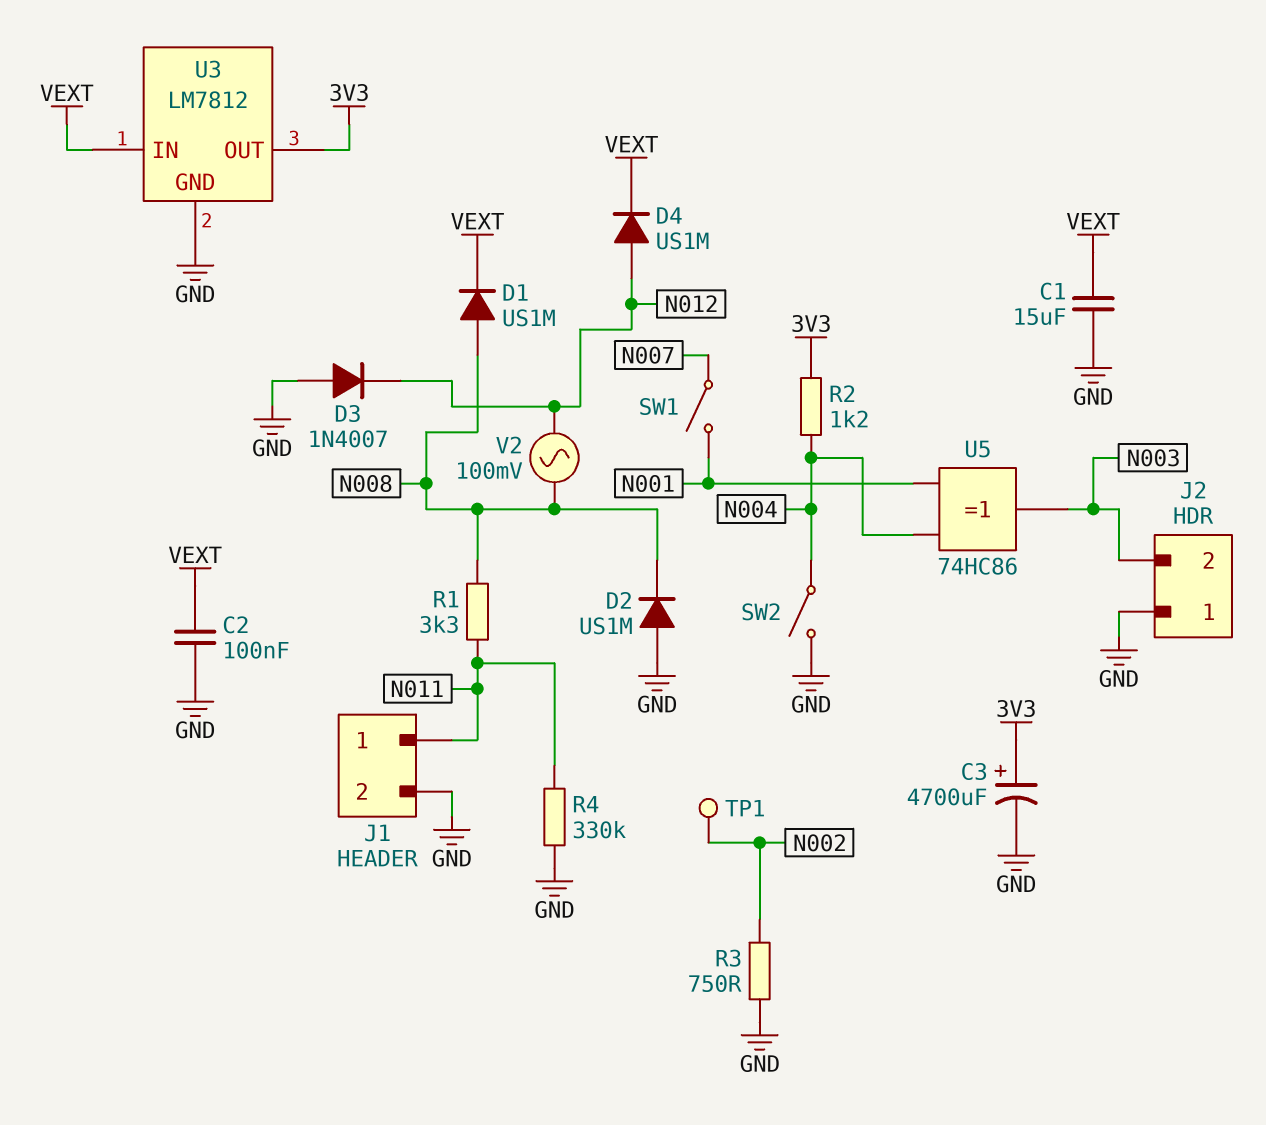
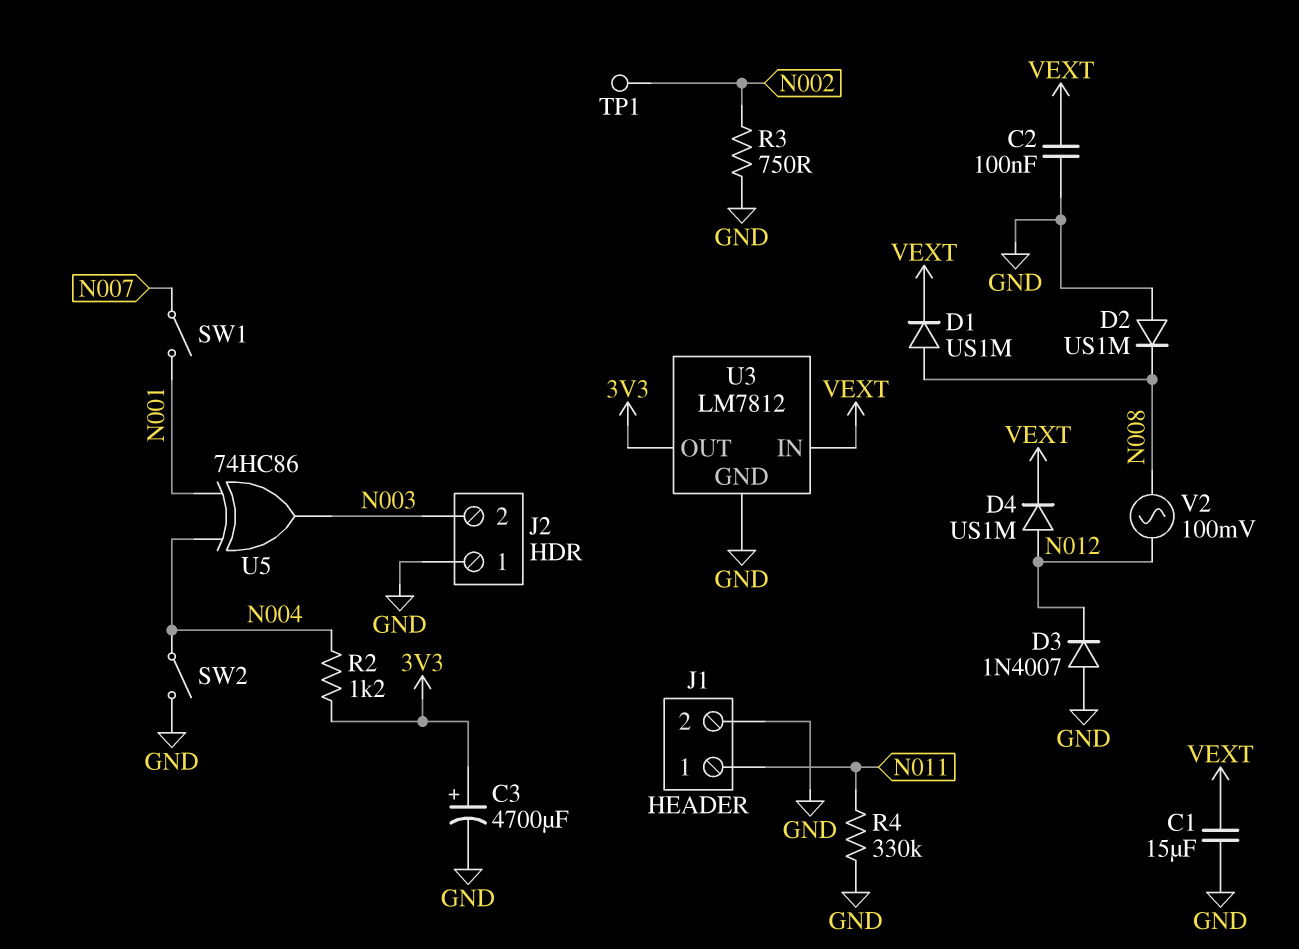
R1: 3.3k (N008, N011) -> none

